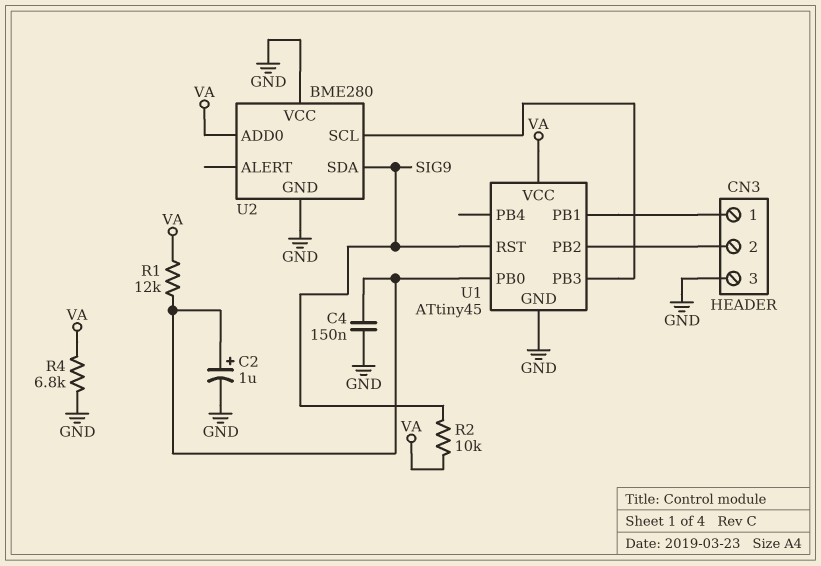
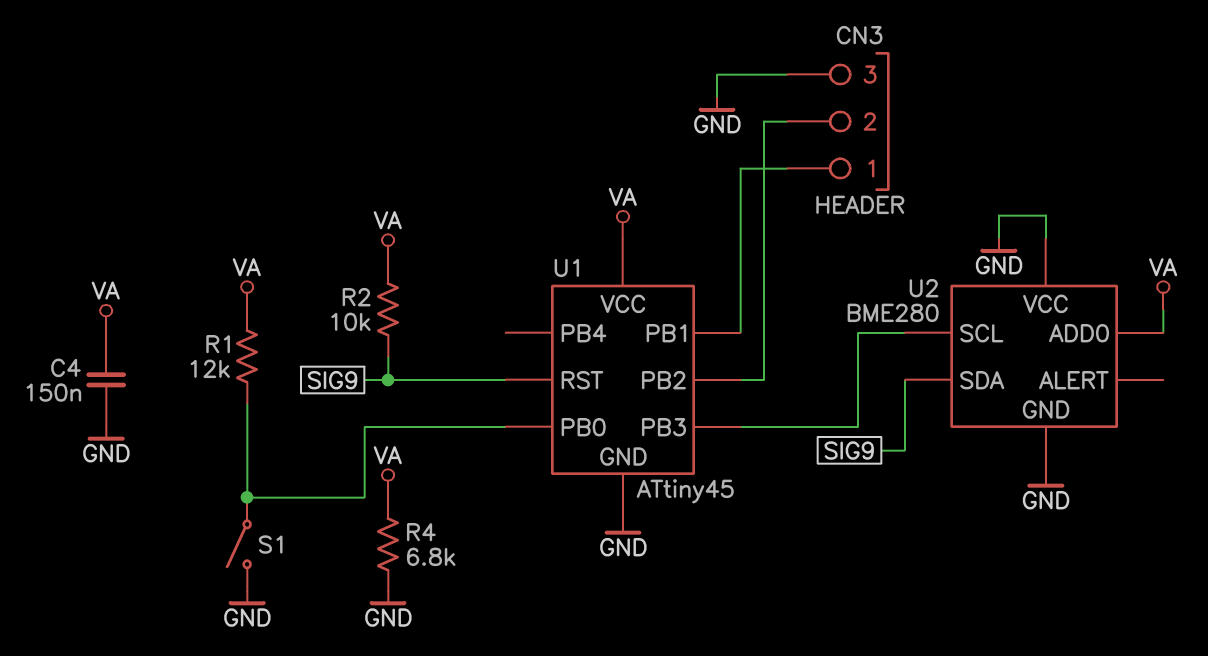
C2: 1uF (plus U1/PB0, minus GND) -> none
C4: 150nF (GND, U1/PB0) -> 150nF (GND, VA)
S1: none -> switch (GND, U1/PB0)

